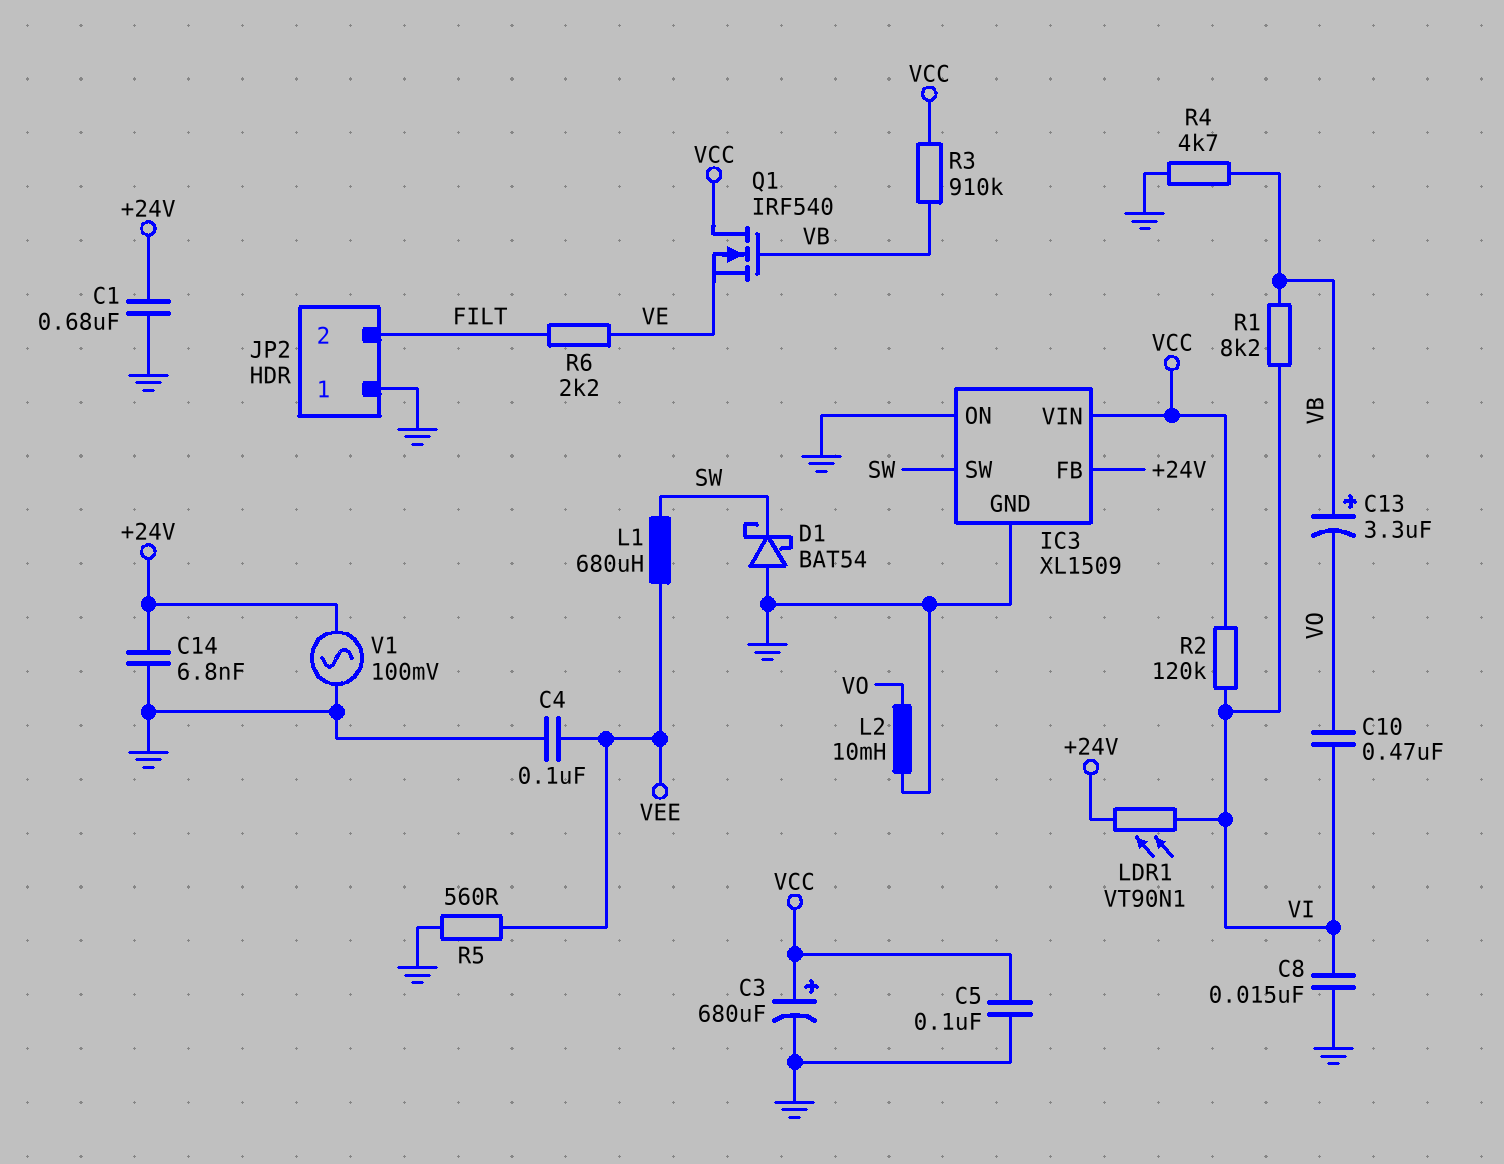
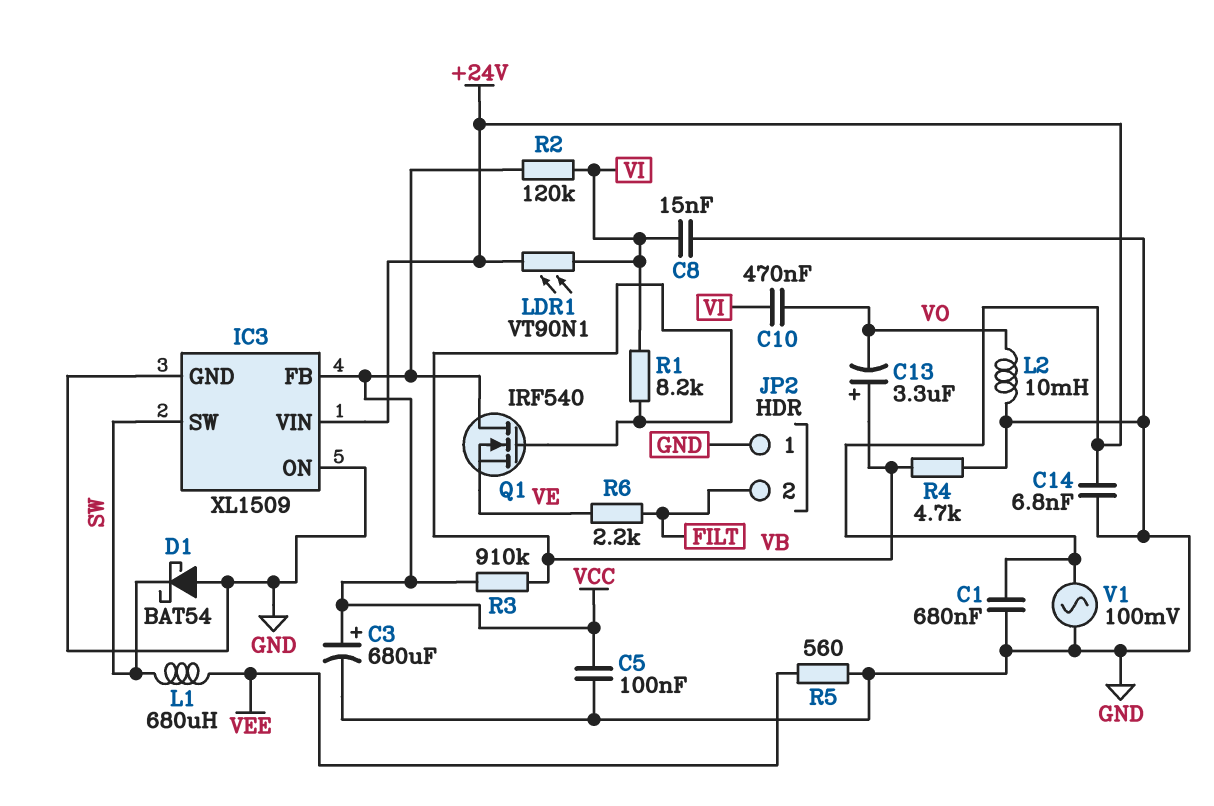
C4: 100nF (GND, VEE) -> none
IC3 pin FB: +24V -> VCC
IC3 pin VIN: VCC -> +24V

